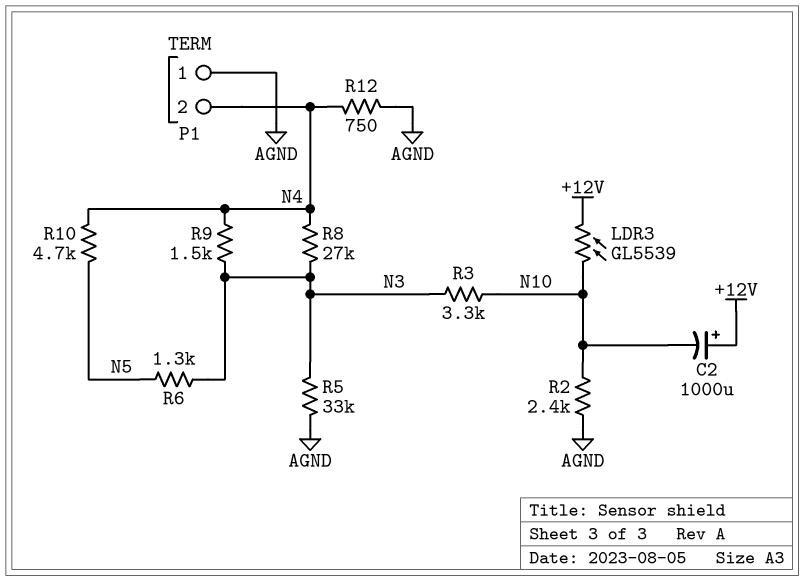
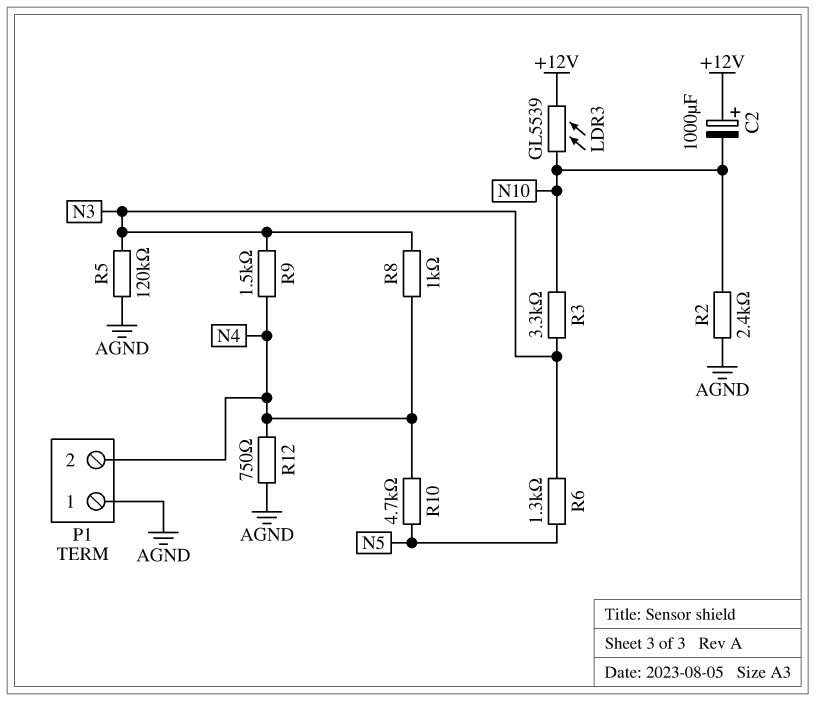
R5: 33k (AGND, N3) -> 120k (AGND, N3)
R8: 27k (N3, N4) -> 1k (N3, N4)

